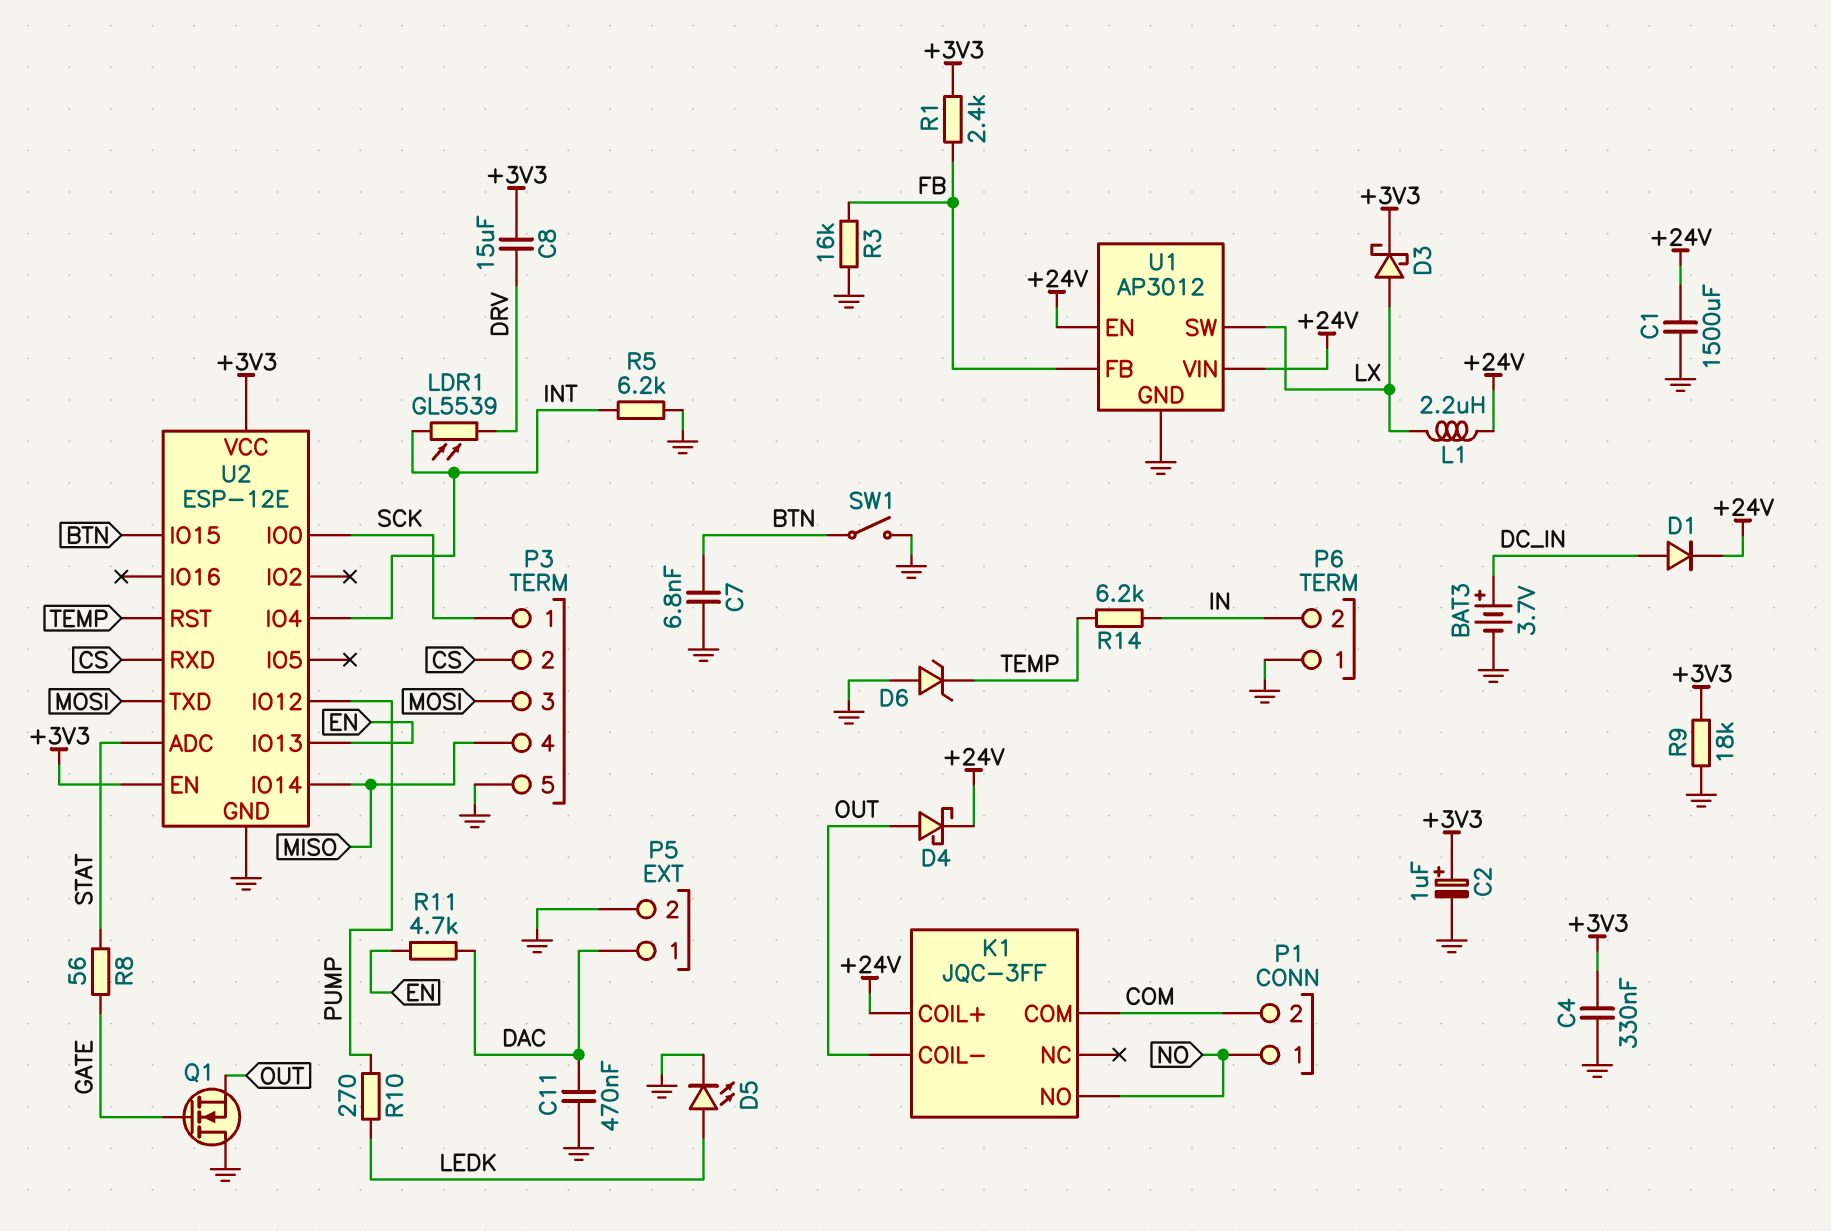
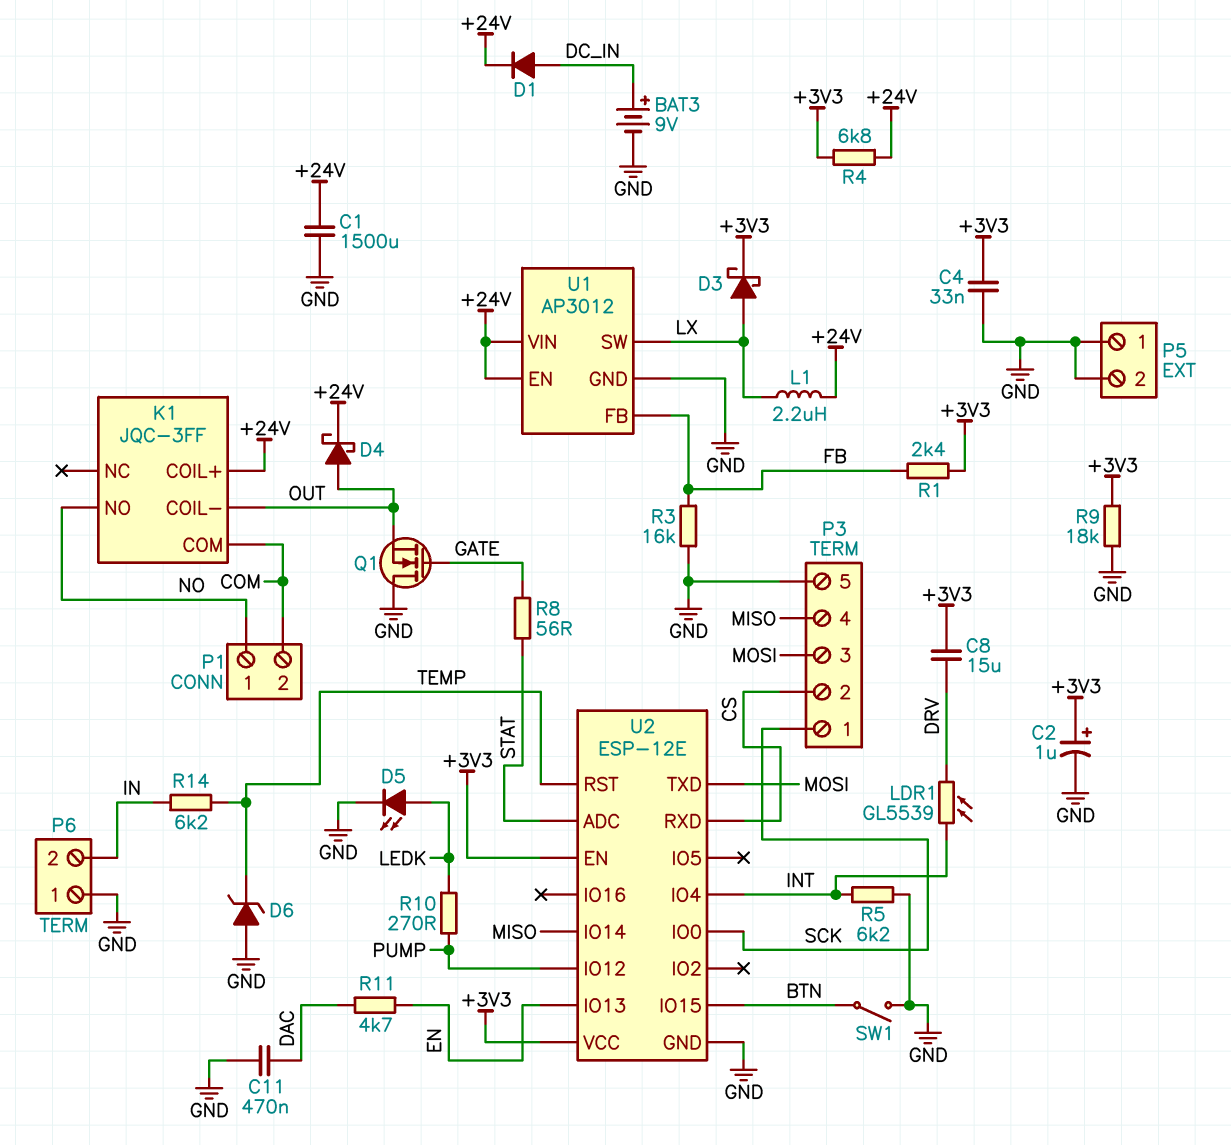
BAT3: 3.7V (plus DC_IN, minus GND) -> 9V (plus DC_IN, minus GND)
C4: 330nF (+3V3, GND) -> 33nF (+3V3, GND)
C7: 6.8nF (BTN, GND) -> none
P5 pin 1: DAC -> GND
R4: none -> 6.8k (+3V3, +24V)

